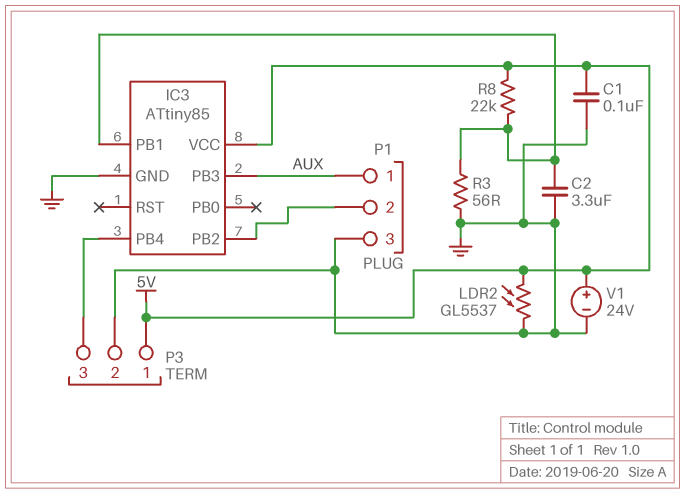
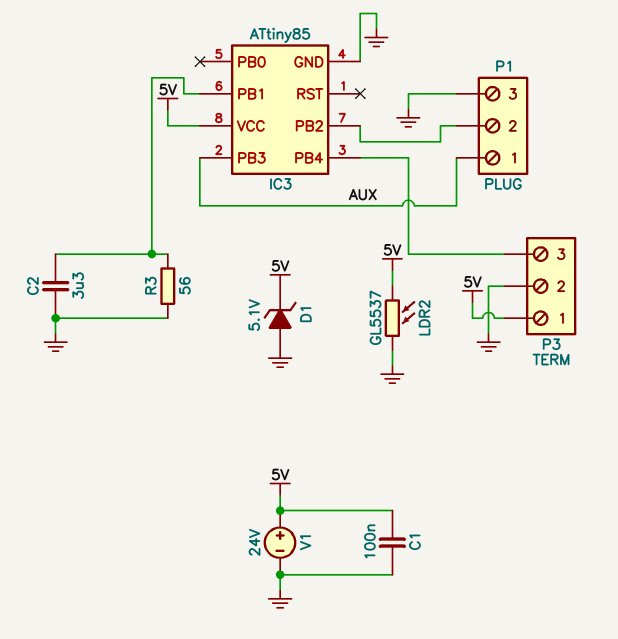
D1: none -> zener 5.1V (A GND, K 5V)
R8: 22k (5V, IC3/PB1) -> none

